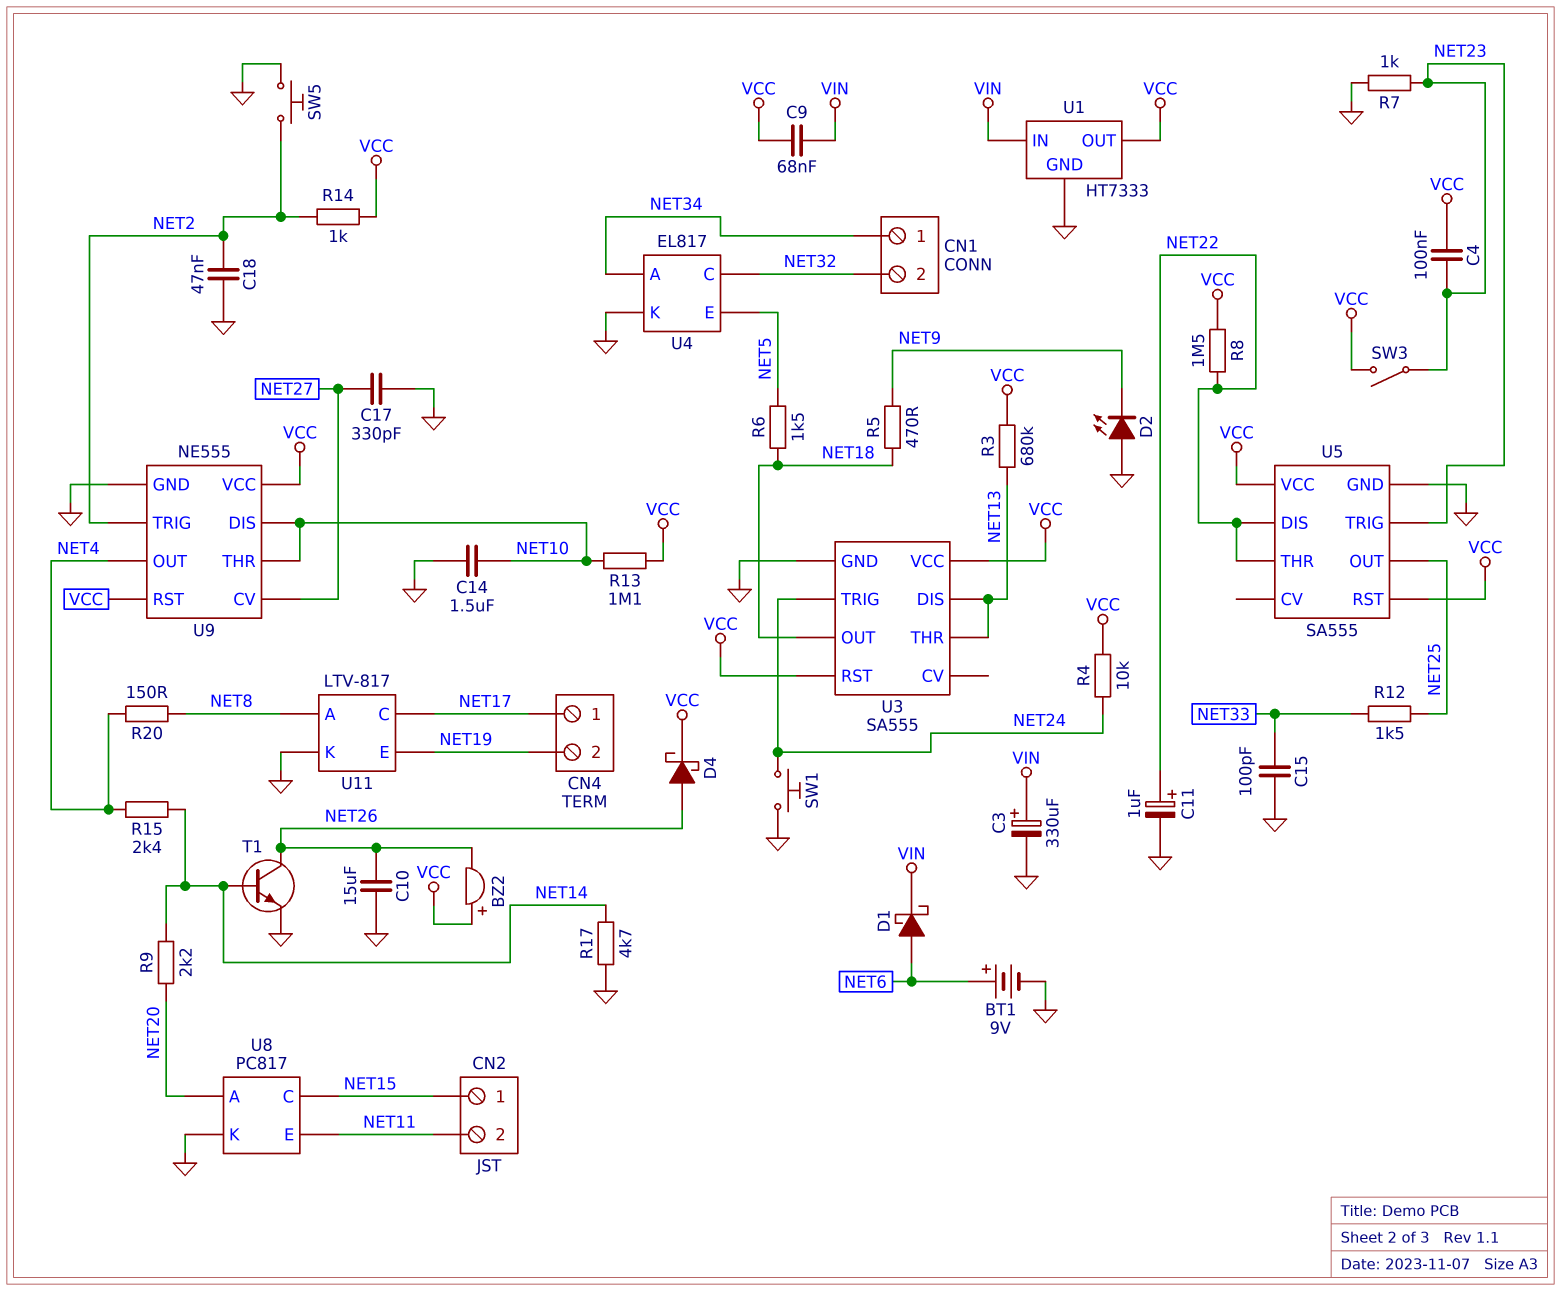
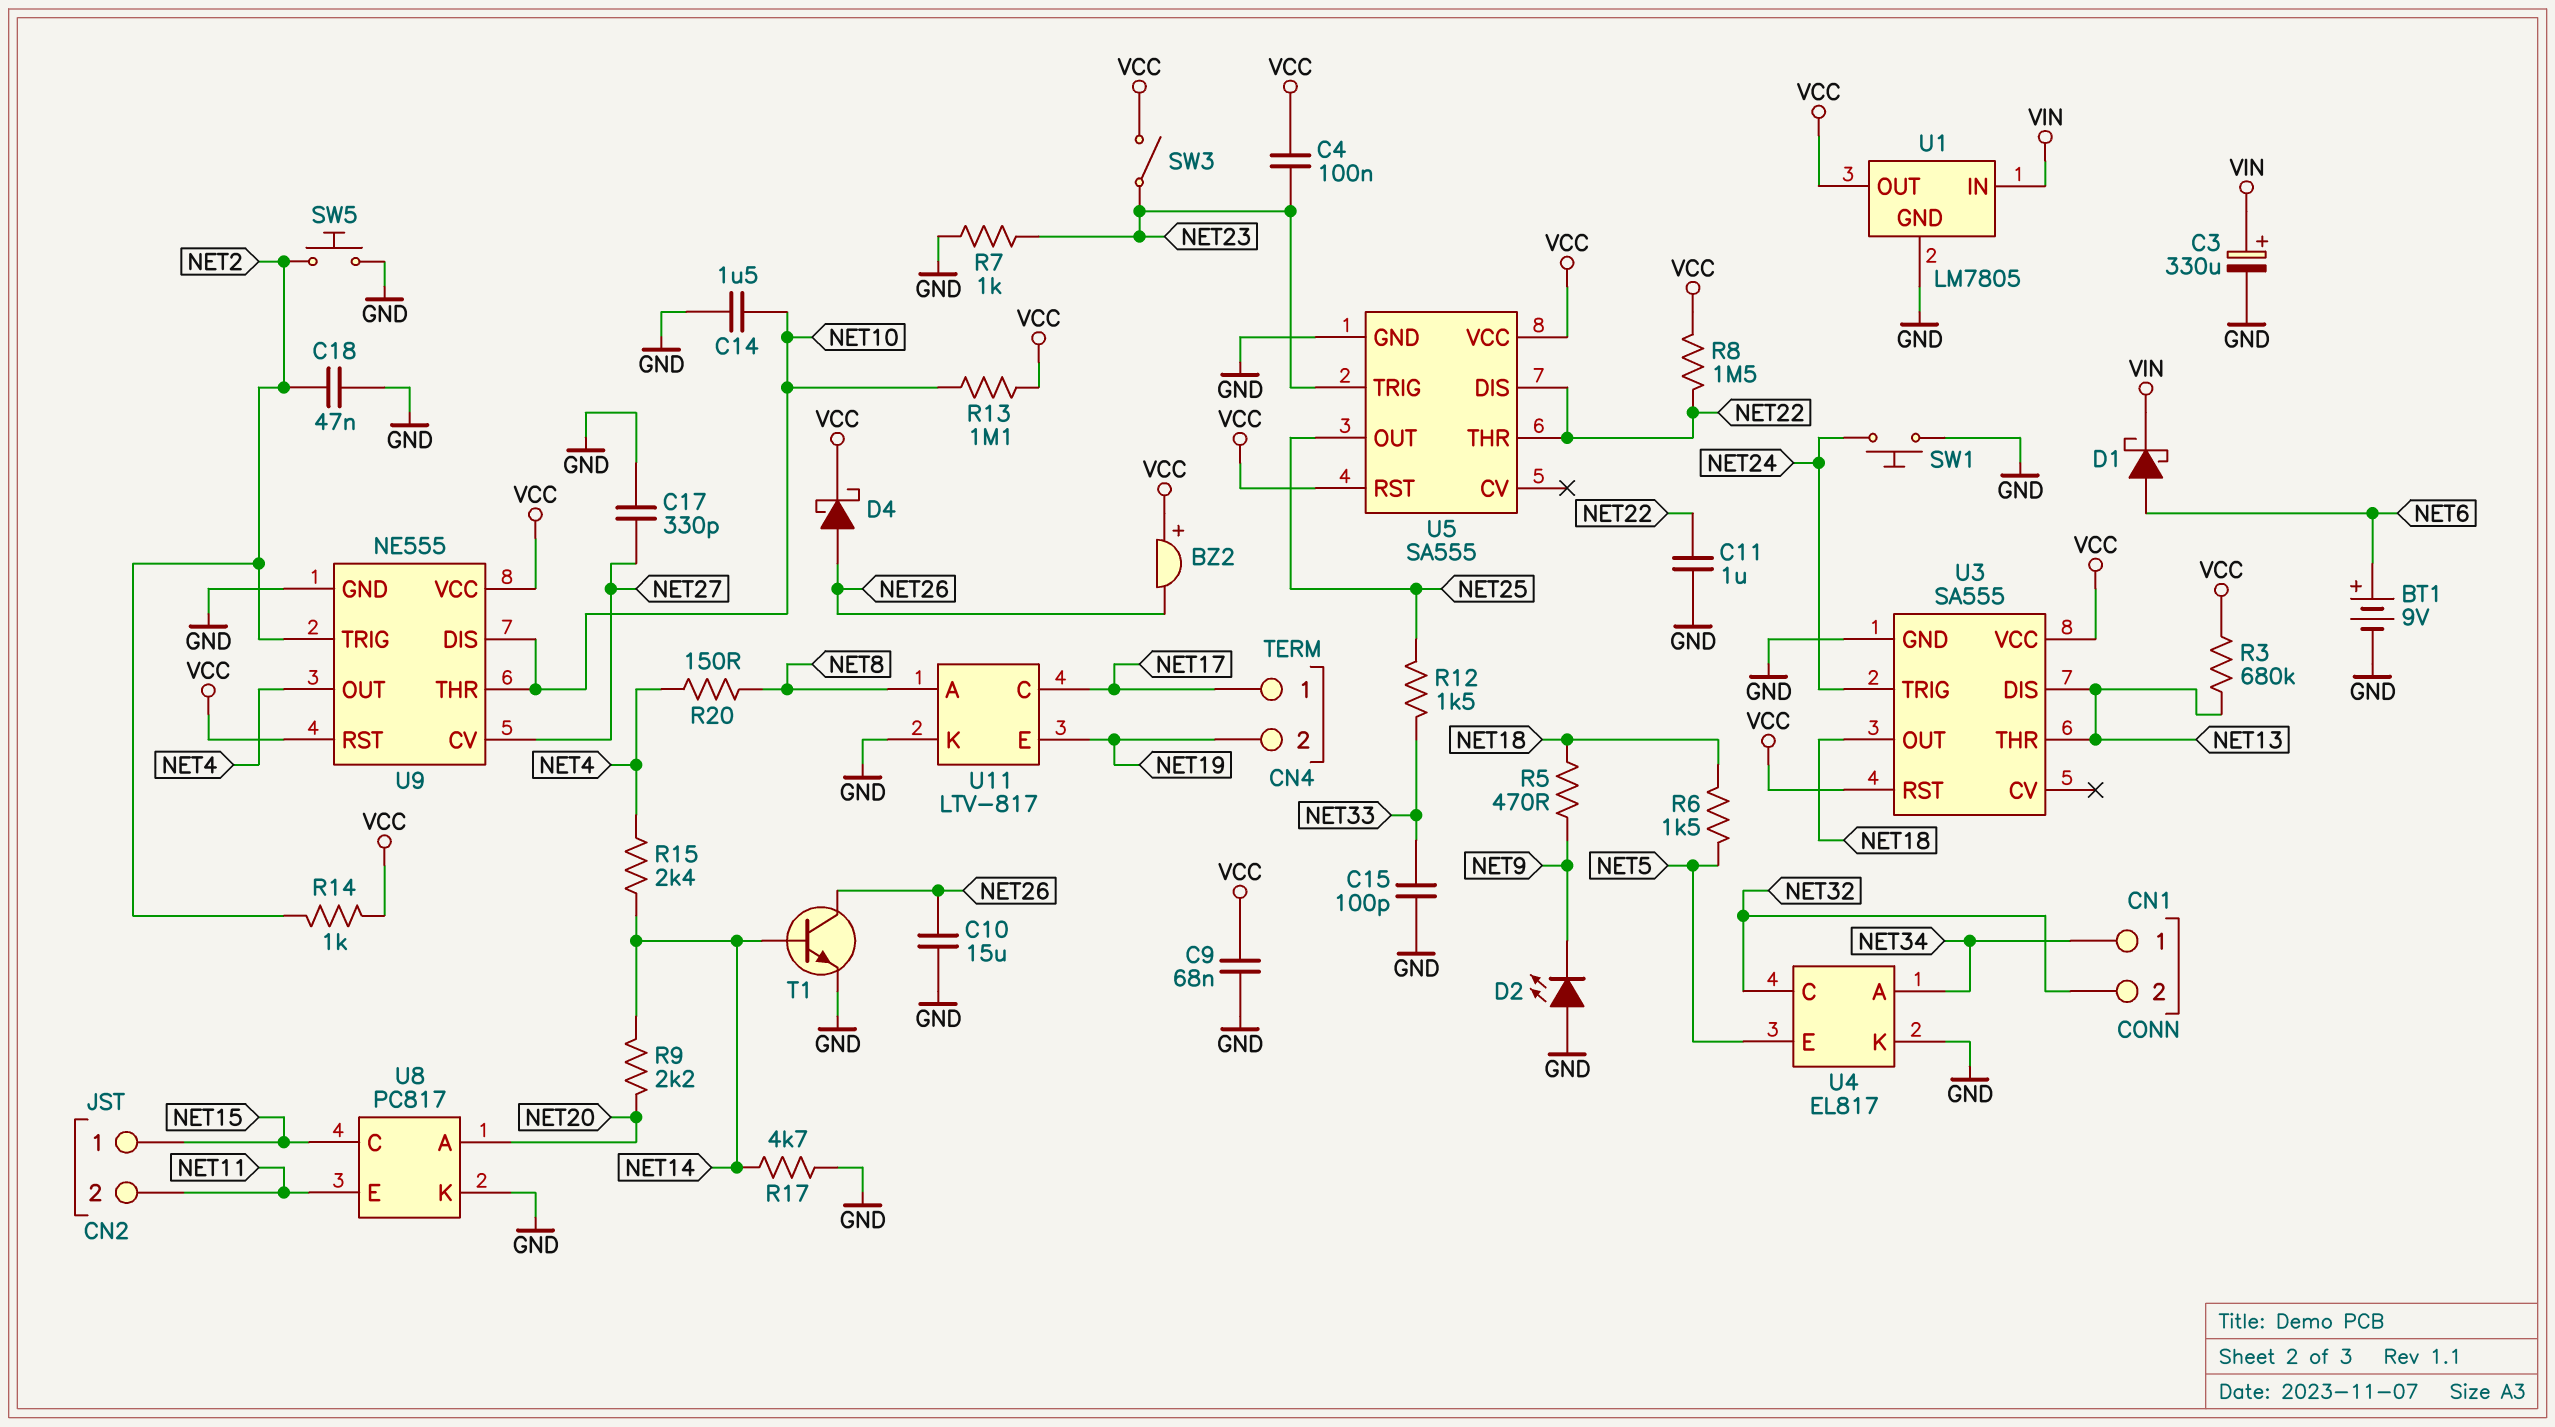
C9: 68nF (VCC, VIN) -> 68nF (GND, VCC)
C11: 1uF (plus NET22, minus GND) -> 1uF (GND, NET22)
R4: 10k (NET24, VCC) -> none
U1: HT7333 -> LM7805

